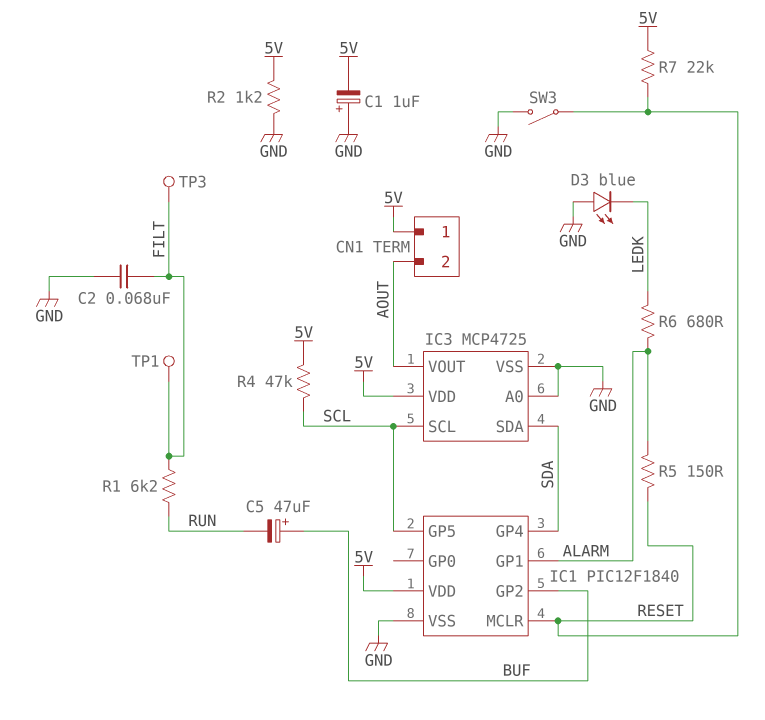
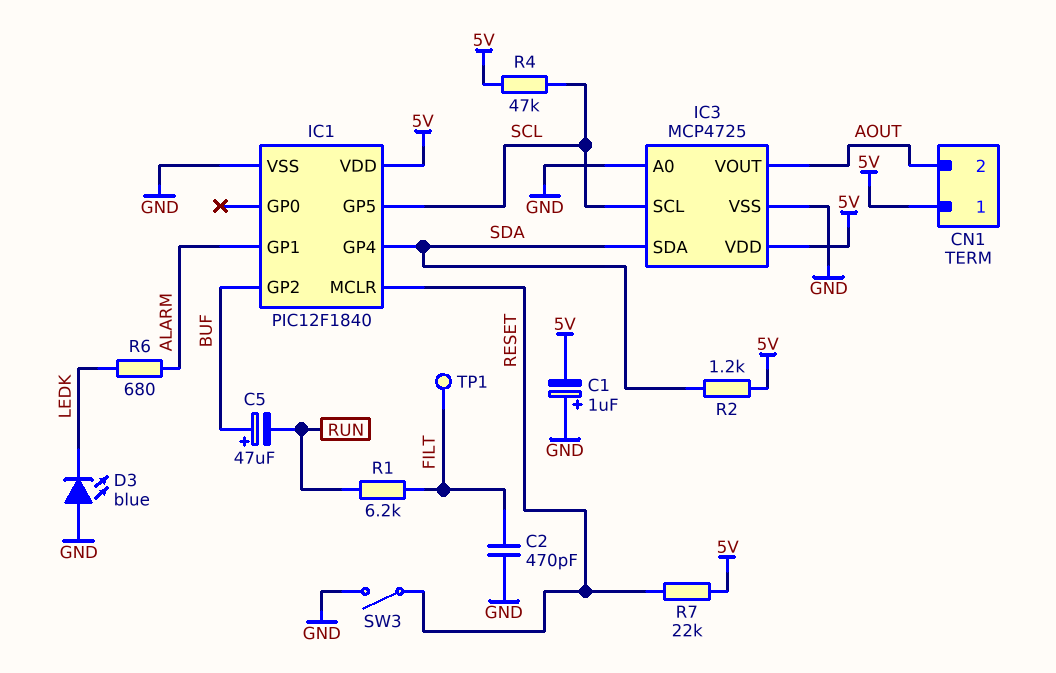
C2: 68nF (FILT, GND) -> 470pF (FILT, GND)
R2: 1.2k (5V, GND) -> 1.2k (5V, SDA)
R5: 150 (ALARM, RESET) -> none
TP3: test point (FILT) -> none

